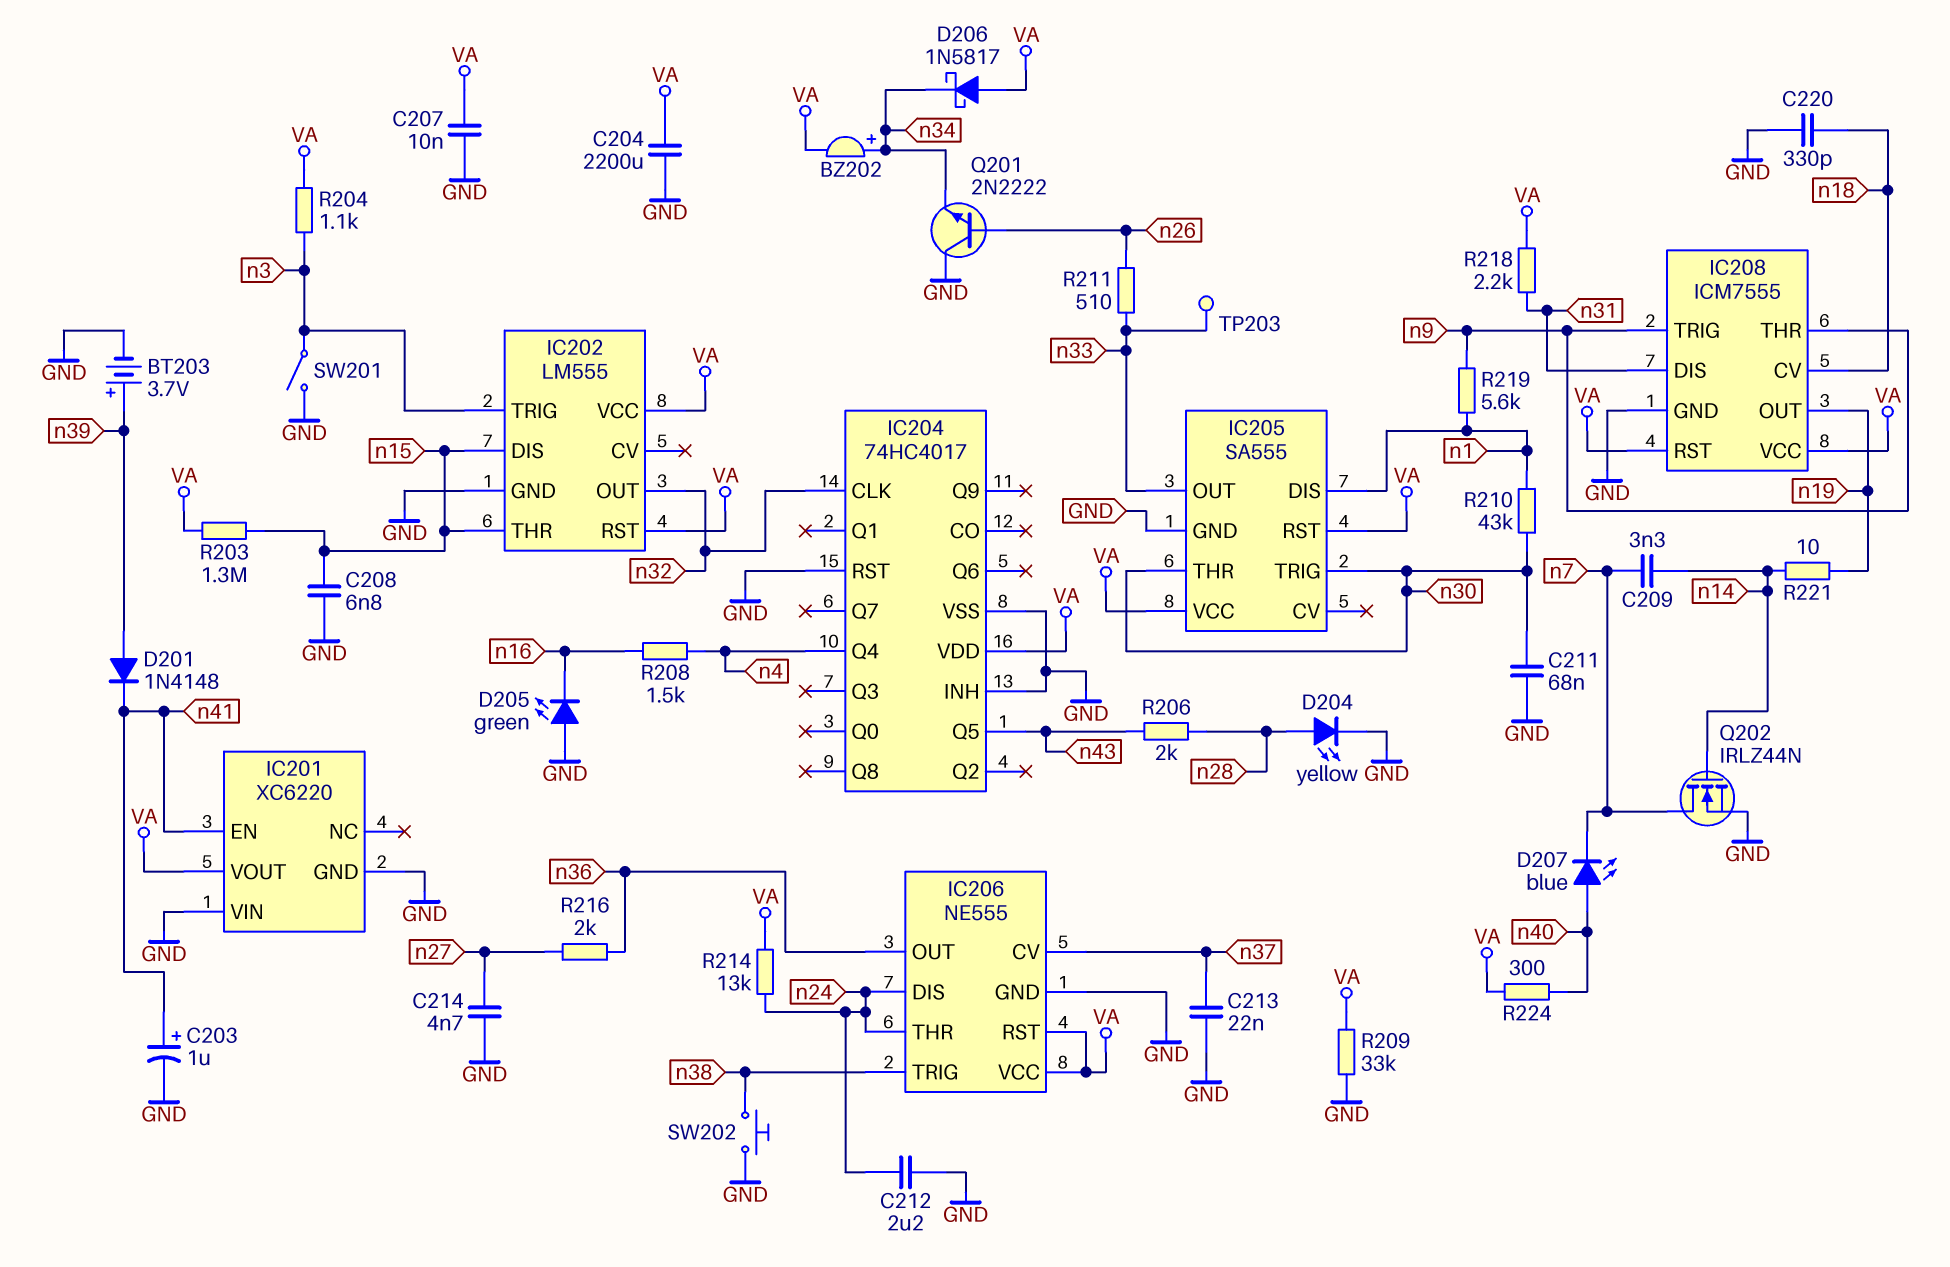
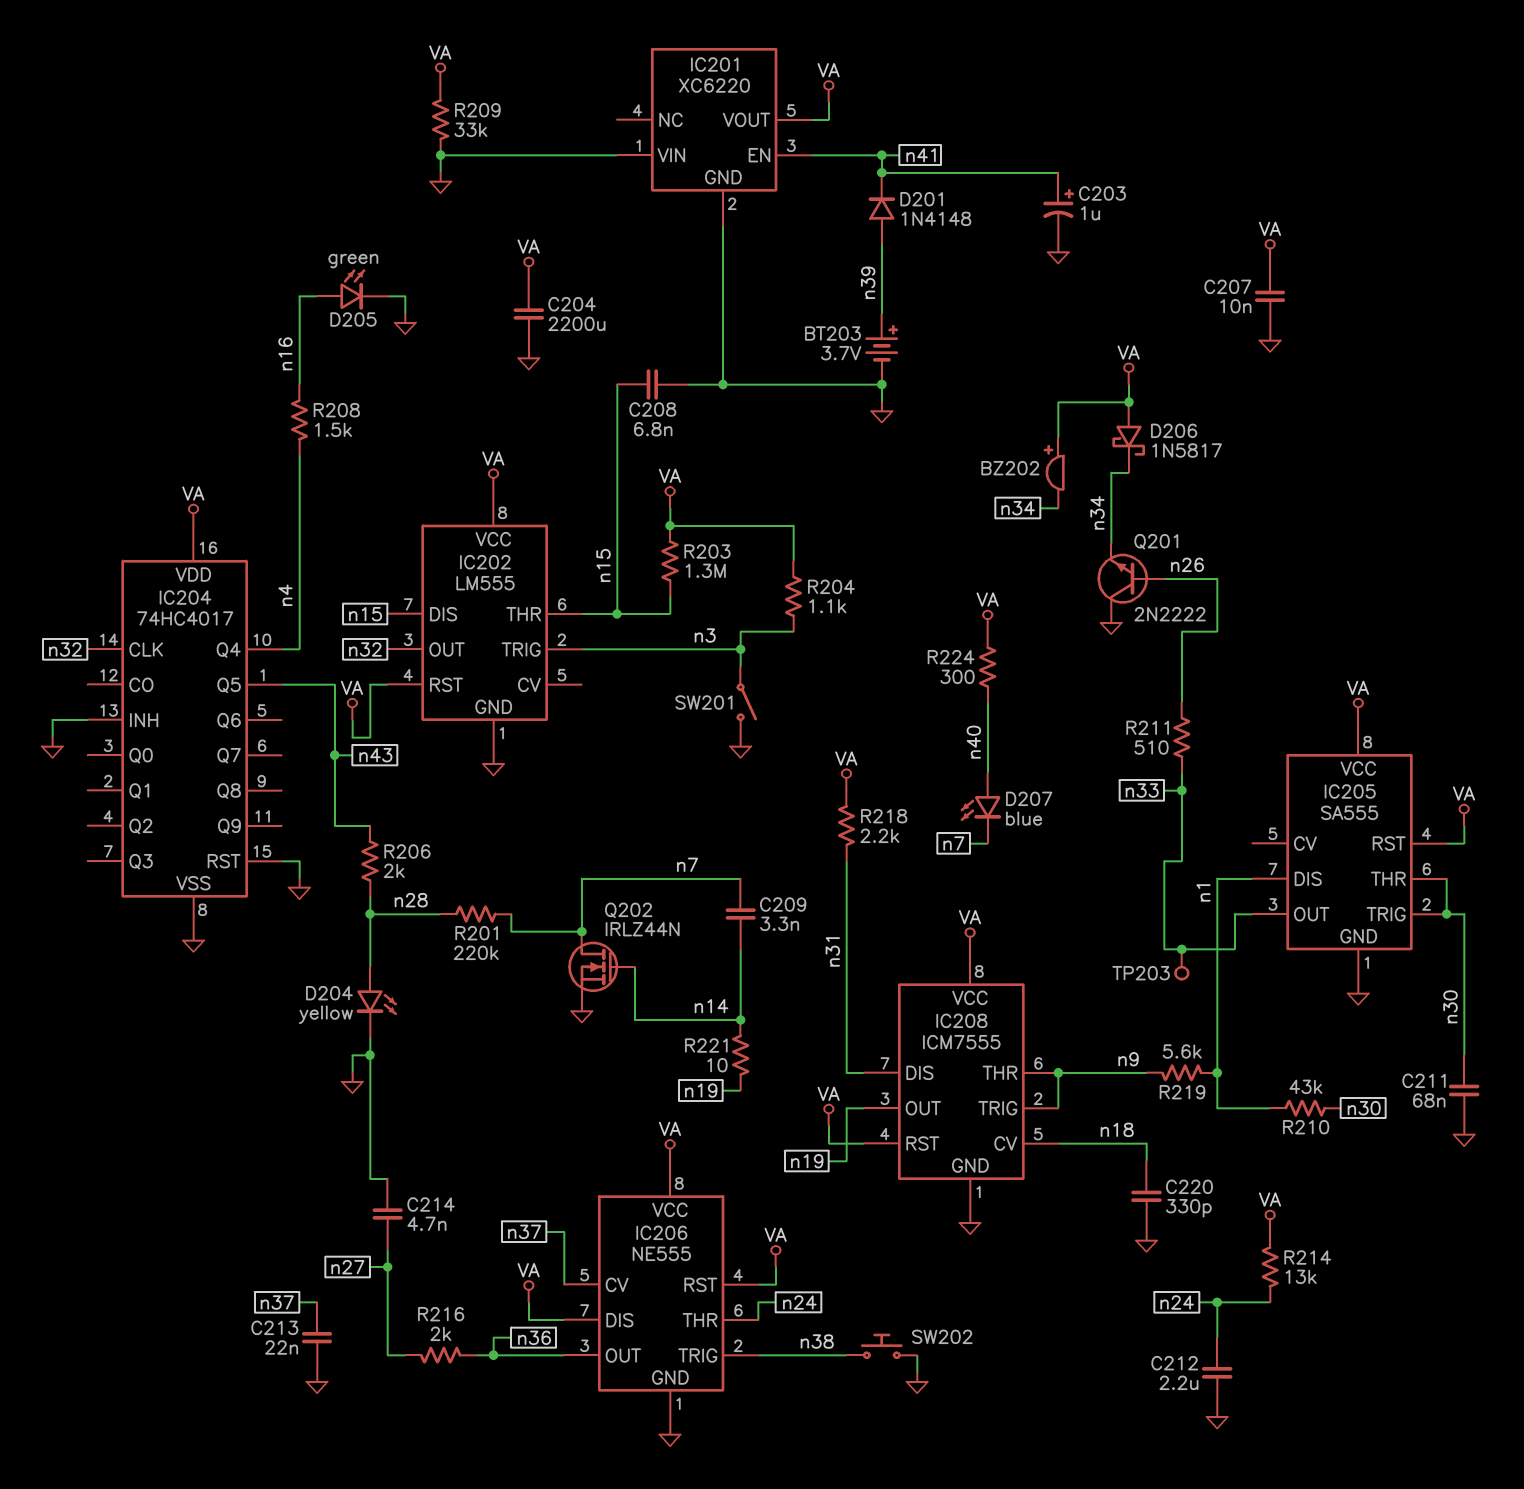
BZ202: buzzer (plus n34, minus VA) -> buzzer (plus VA, minus n34)
D205: LED green (A GND, K n16) -> LED green (A n16, K GND)
IC206 pin DIS: n24 -> VA
R201: none -> 220k (n7, n28)

